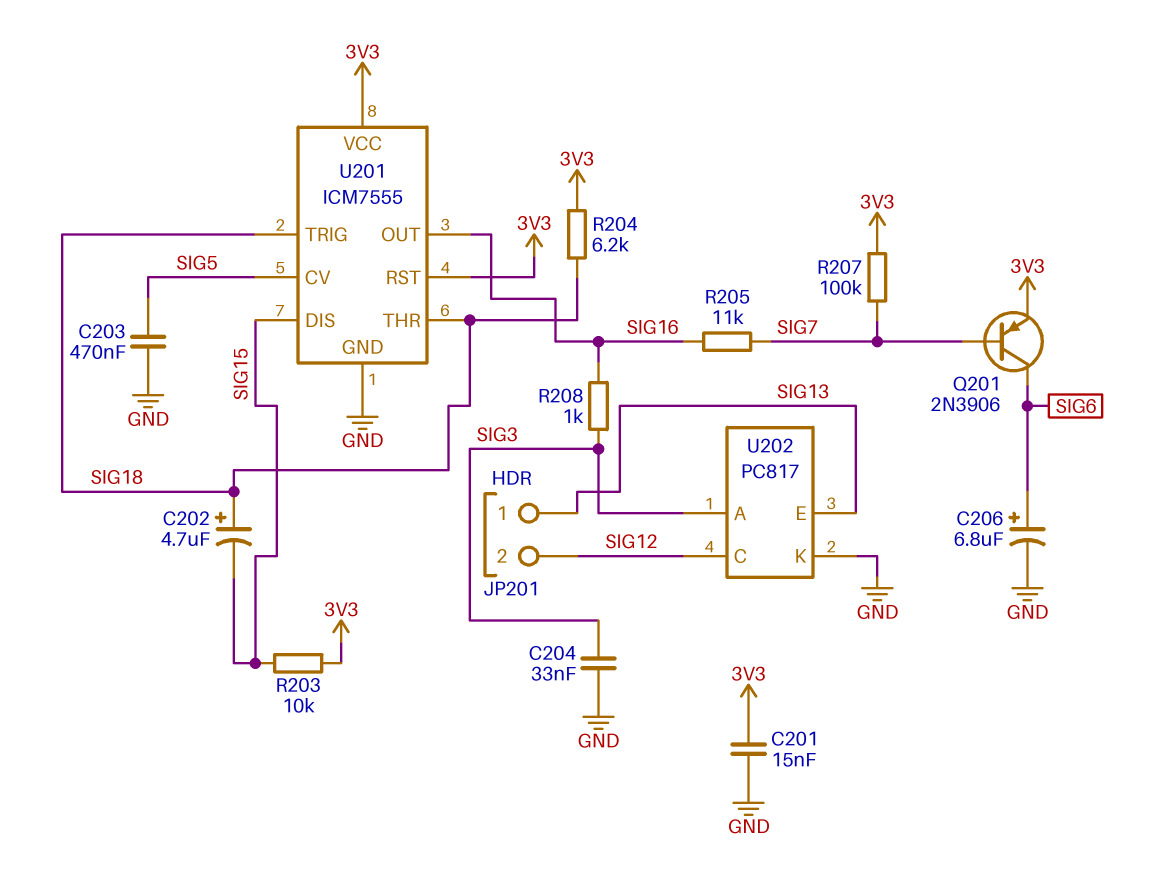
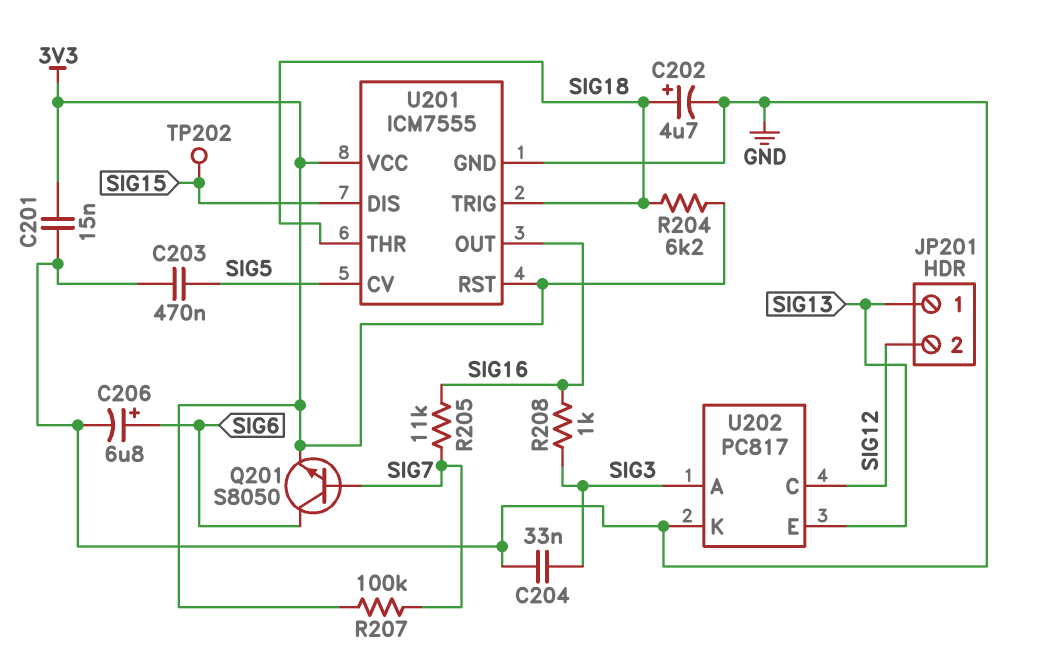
C202: 4.7uF (plus SIG18, minus SIG15) -> 4.7uF (plus SIG18, minus GND)
Q201: PNP 2N3906 (B SIG7, C SIG6, E 3V3) -> NPN S8050 (B SIG7, C SIG6, E 3V3)
R203: 10k (3V3, SIG15) -> none
TP202: none -> test point (SIG15)

